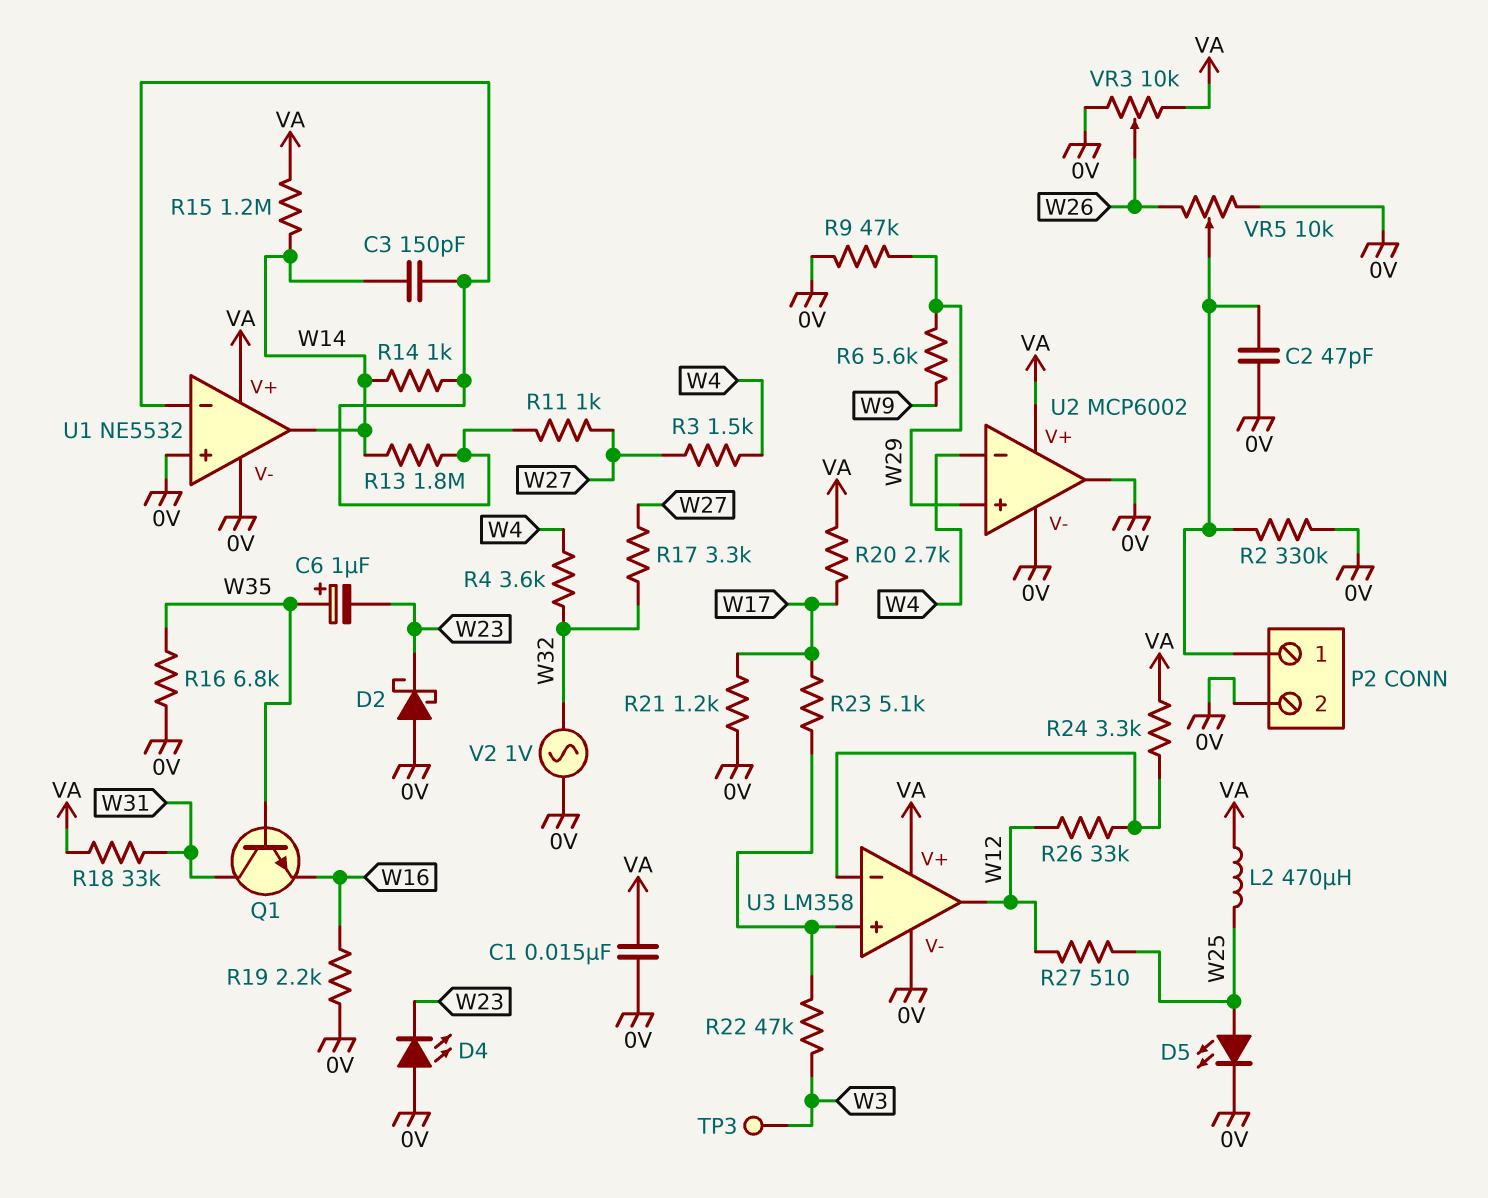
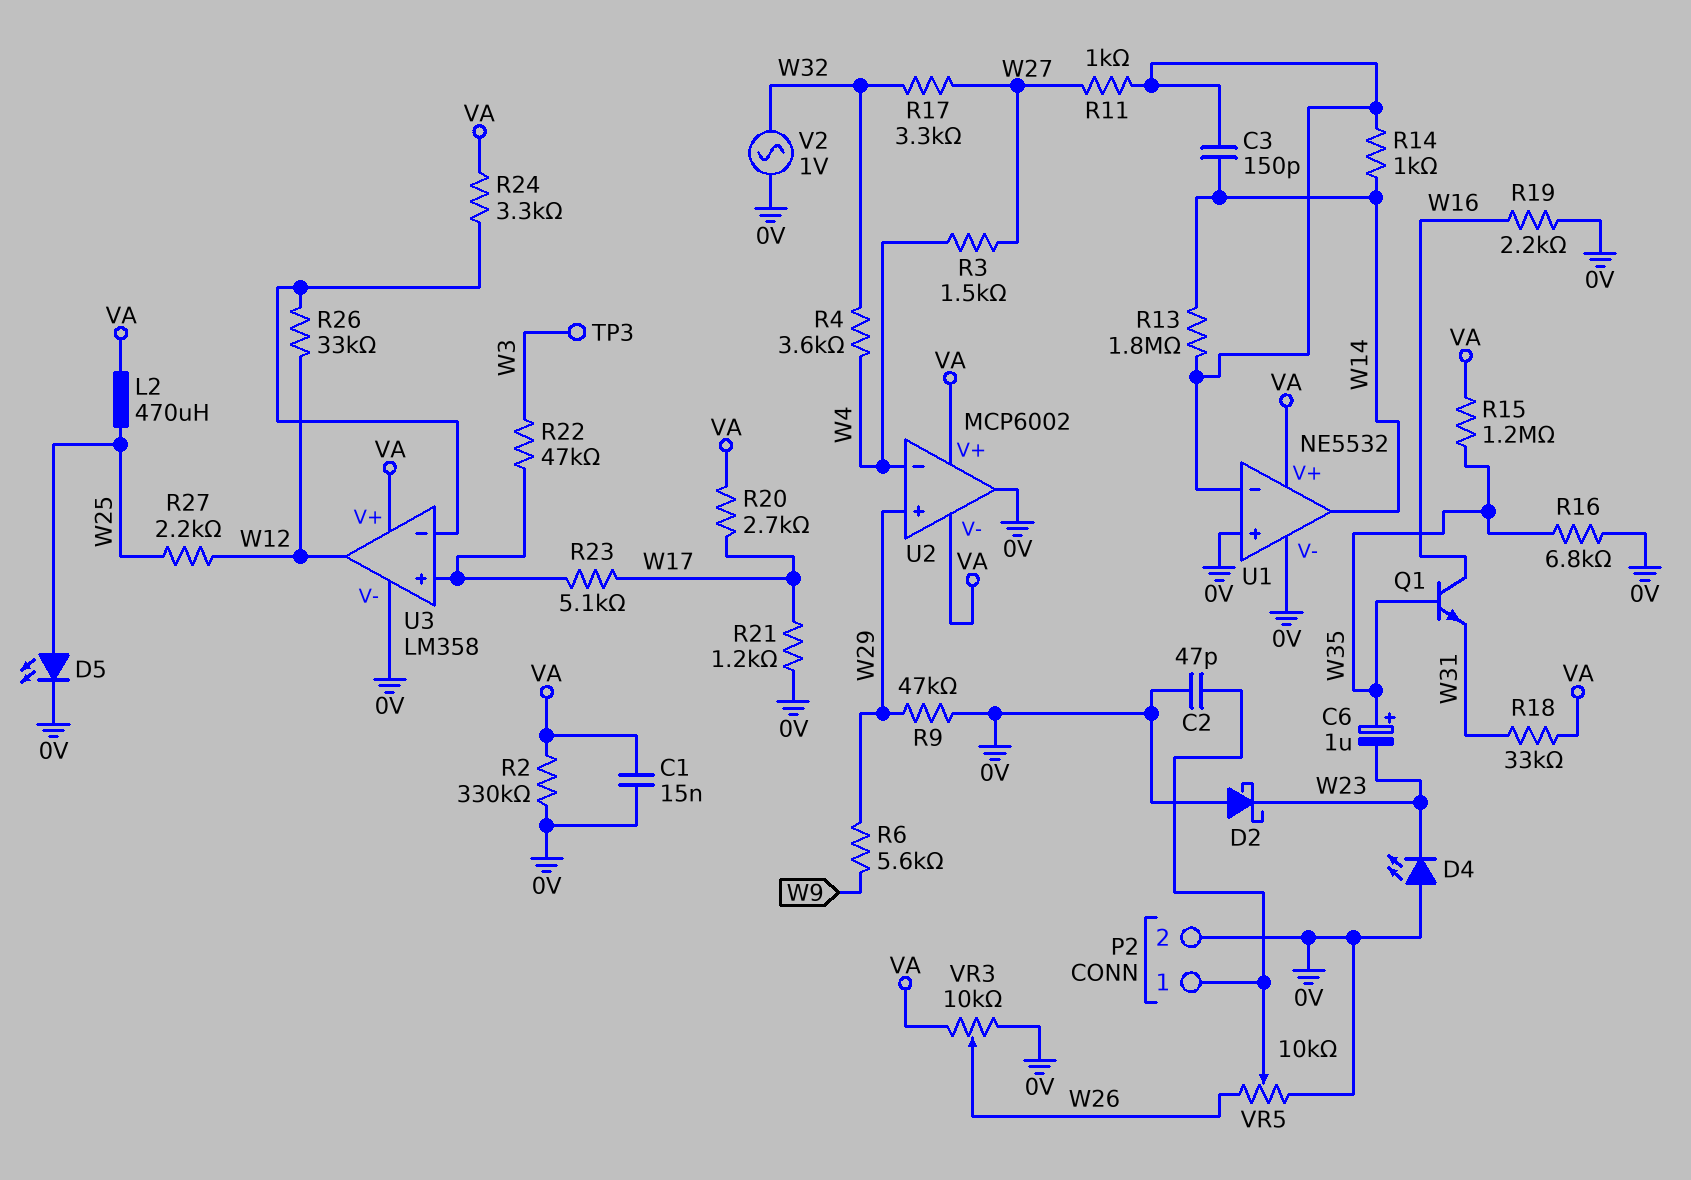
Q1: NPN (B W35, C W31, E W16) -> NPN (B W35, C W16, E W31)
R2: 330k (0V, P2/1) -> 330k (0V, VA)
R15: 1.2M (VA, W14) -> 1.2M (VA, W35)
R27: 510 (W12, W25) -> 2.2k (W12, W25)
U2 pin V-: 0V -> VA

